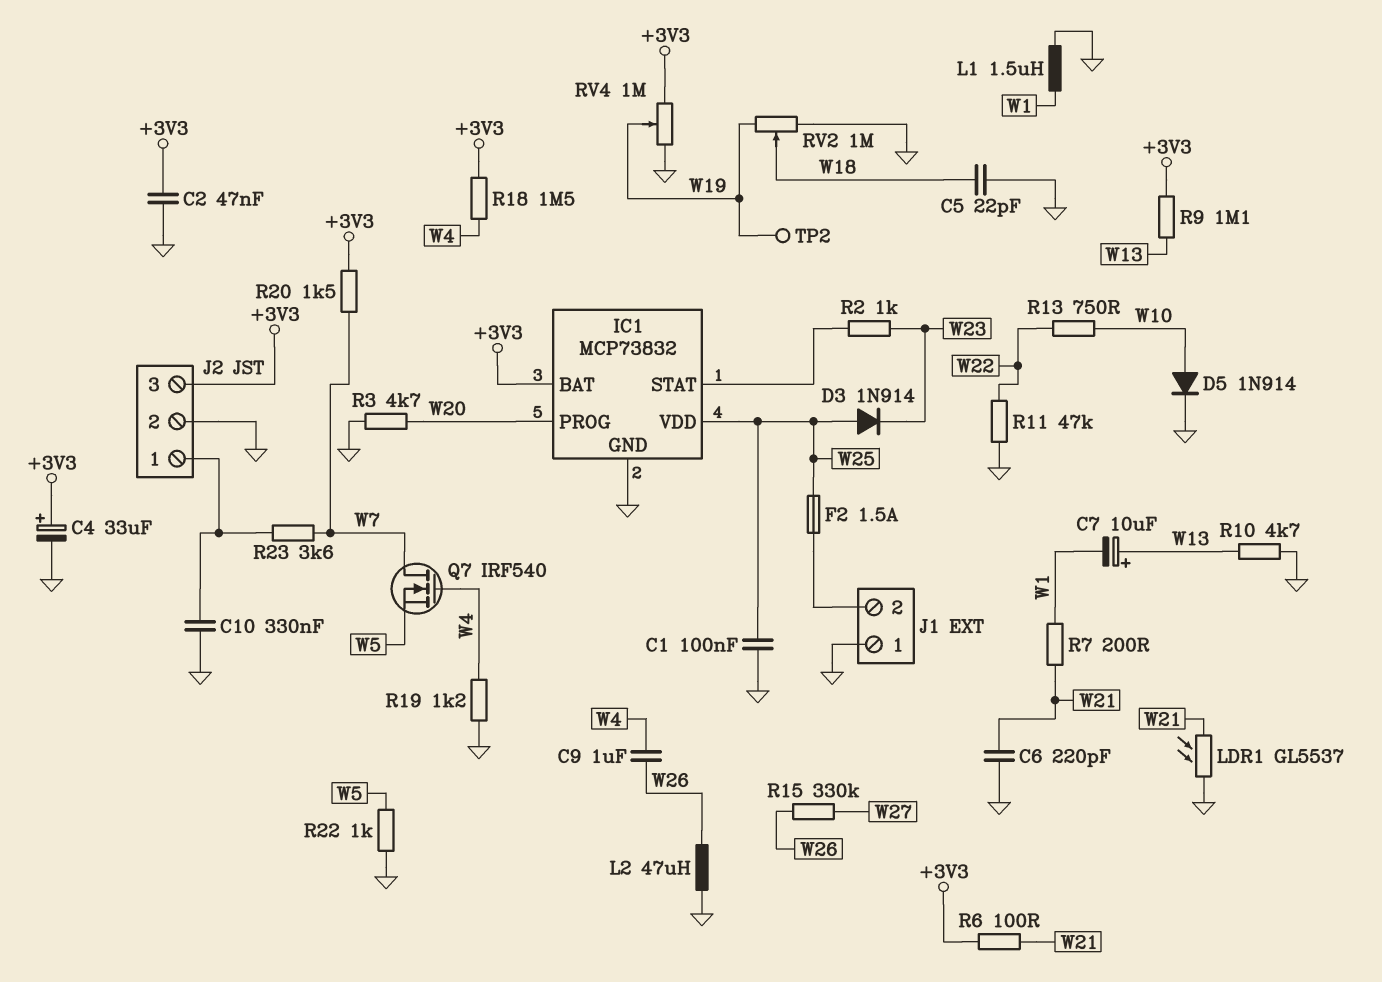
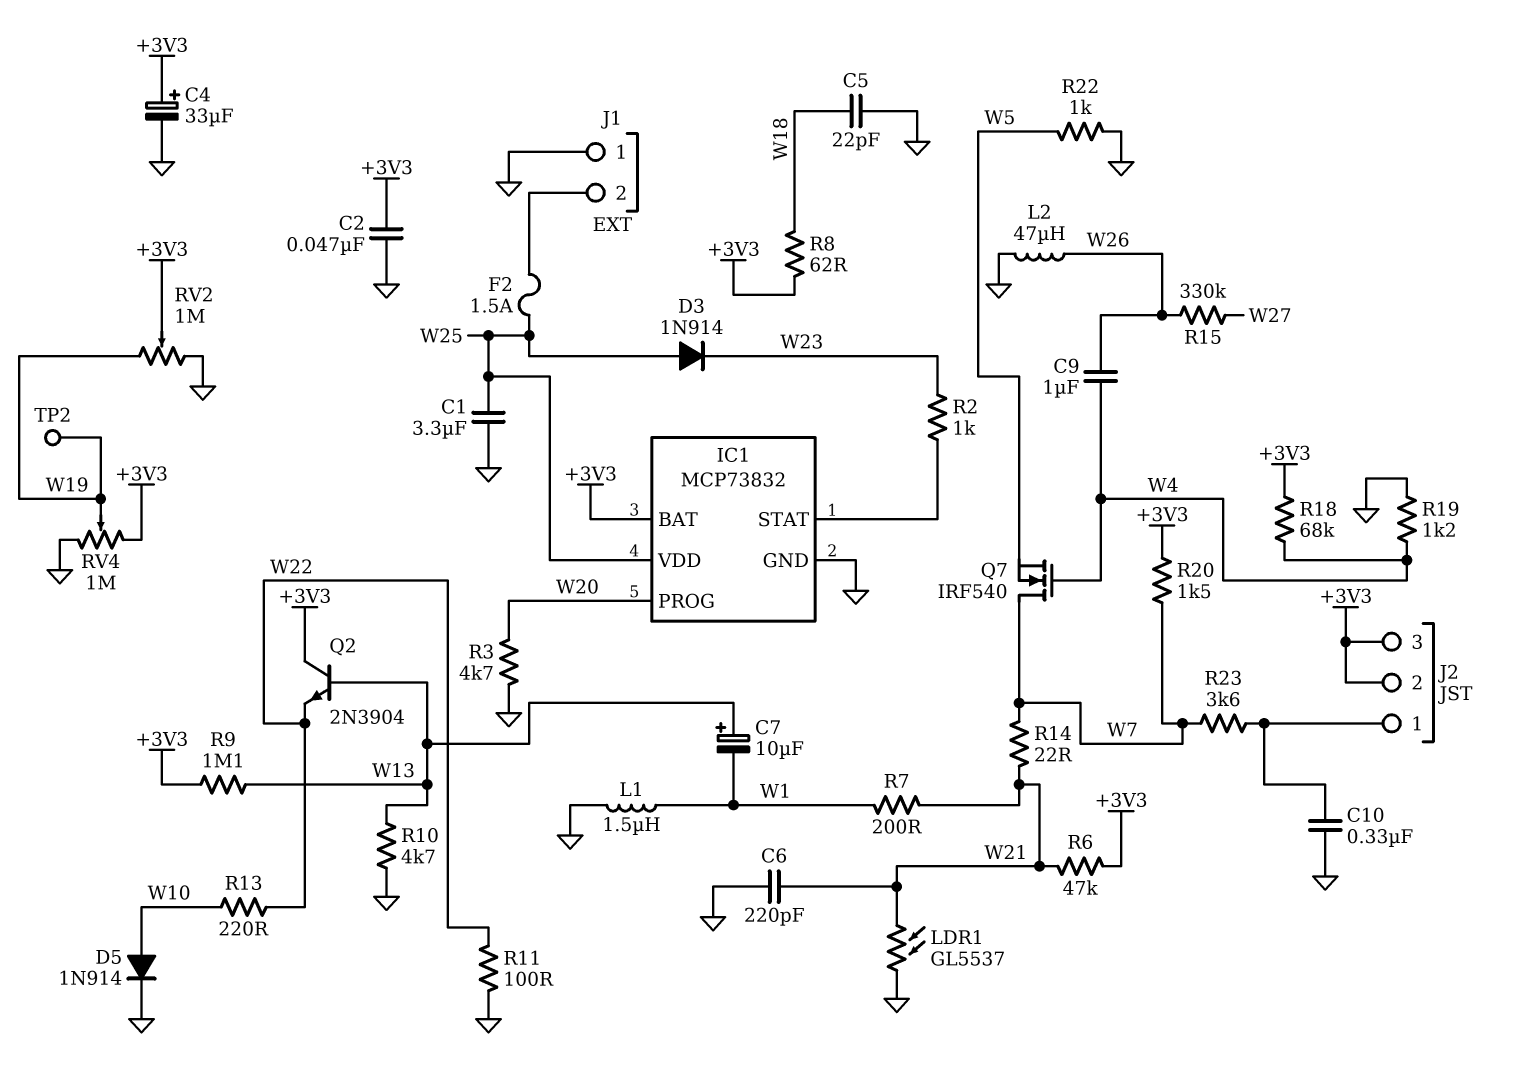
C1: 100nF (GND, W25) -> 3.3uF (GND, W25)
J2 pin 2: GND -> +3V3
Q2: none -> NPN 2N3904 (B W13, C +3V3, E W22)
R6: 100 (+3V3, W21) -> 47k (+3V3, W21)
R8: none -> 62 (+3V3, W18)
R11: 47k (GND, W22) -> 100 (GND, W22)
R13: 750 (W10, W22) -> 220 (W10, W22)
R14: none -> 22 (W7, W21)
R18: 1.5M (+3V3, W4) -> 68k (+3V3, W4)
RV2: 1M (GND, W19, wiper W18) -> 1M (GND, W19, wiper +3V3)

